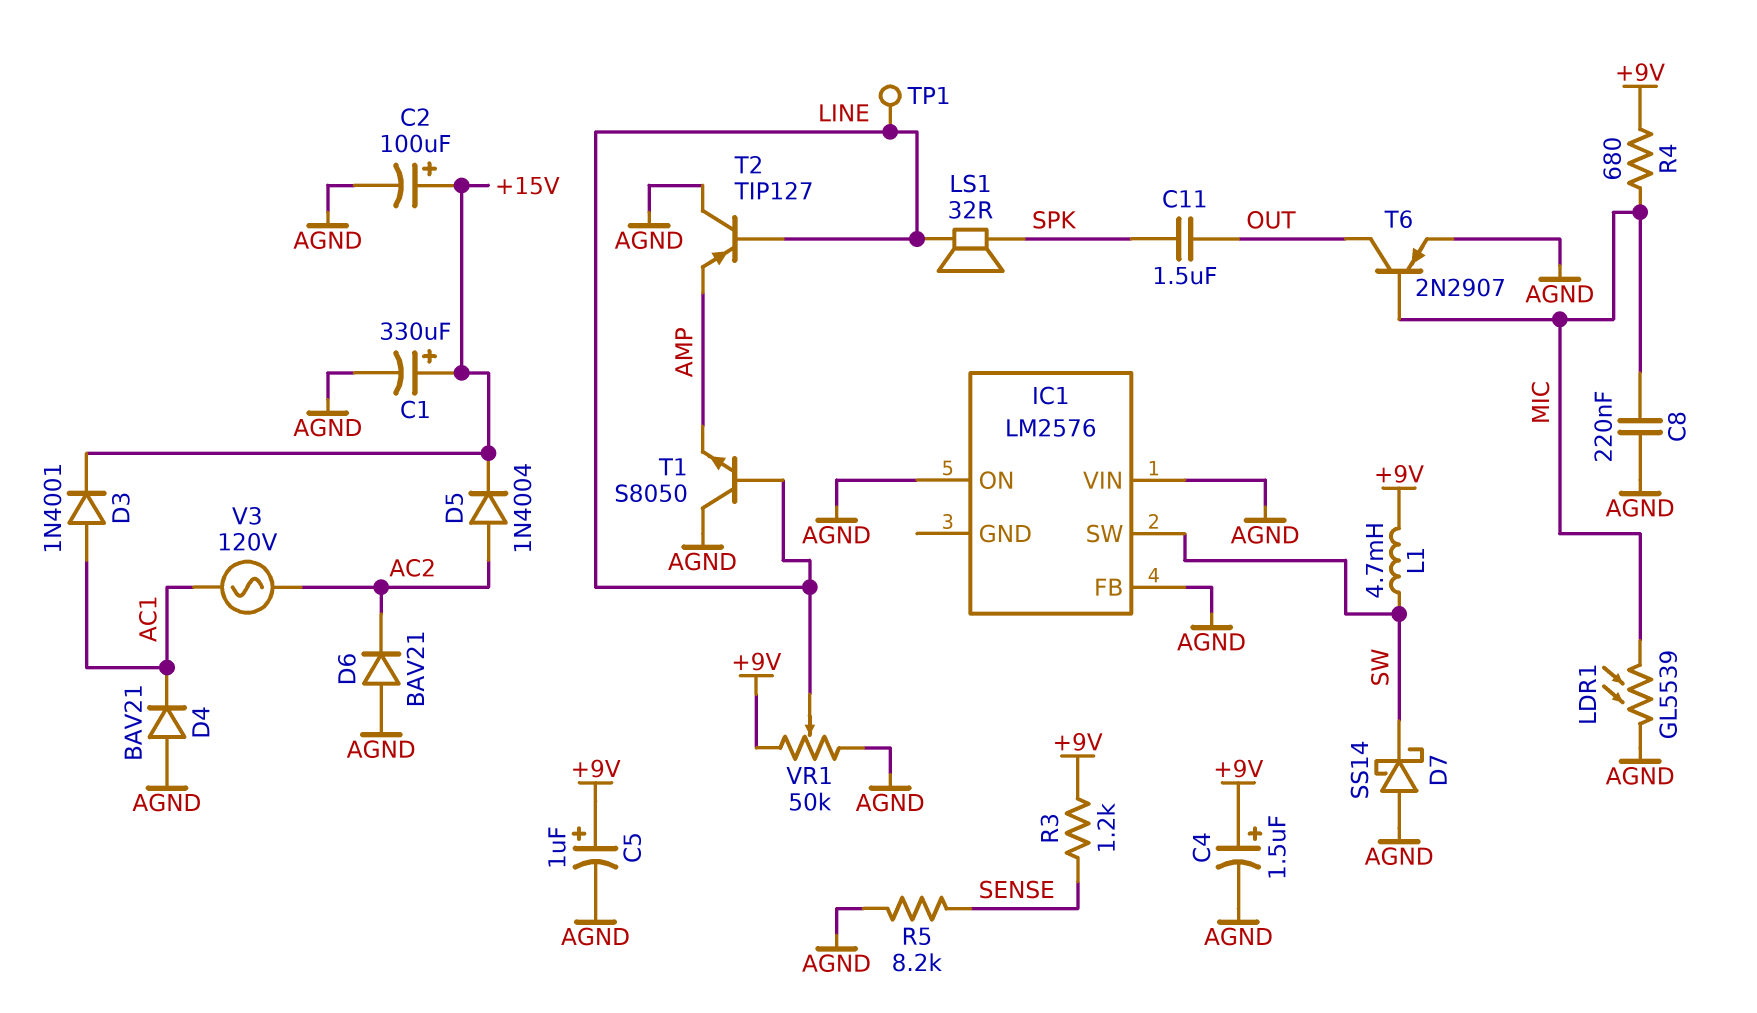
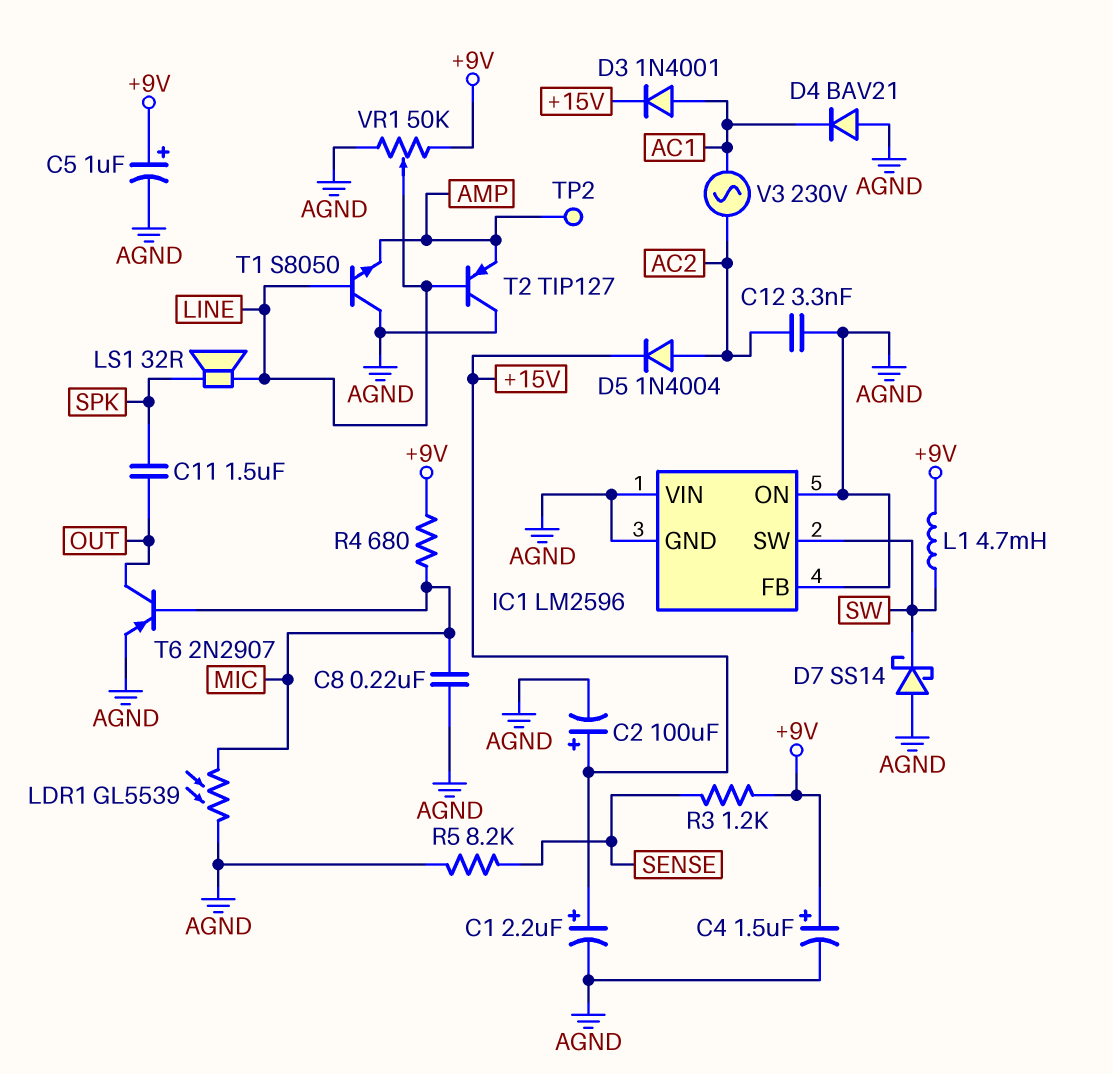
C1: 330uF (plus +15V, minus AGND) -> 2.2uF (plus +15V, minus AGND)
C12: none -> 3.3nF (AC2, AGND)
D6: diode BAV21 (A AGND, K AC2) -> none
IC1: LM2576 -> LM2596
IC1 pin GND: none -> AGND
TP1: test point (LINE) -> none
TP2: none -> test point (AMP)
V3: AC 120V (AC1, AC2) -> AC 230V (AC1, AC2)

